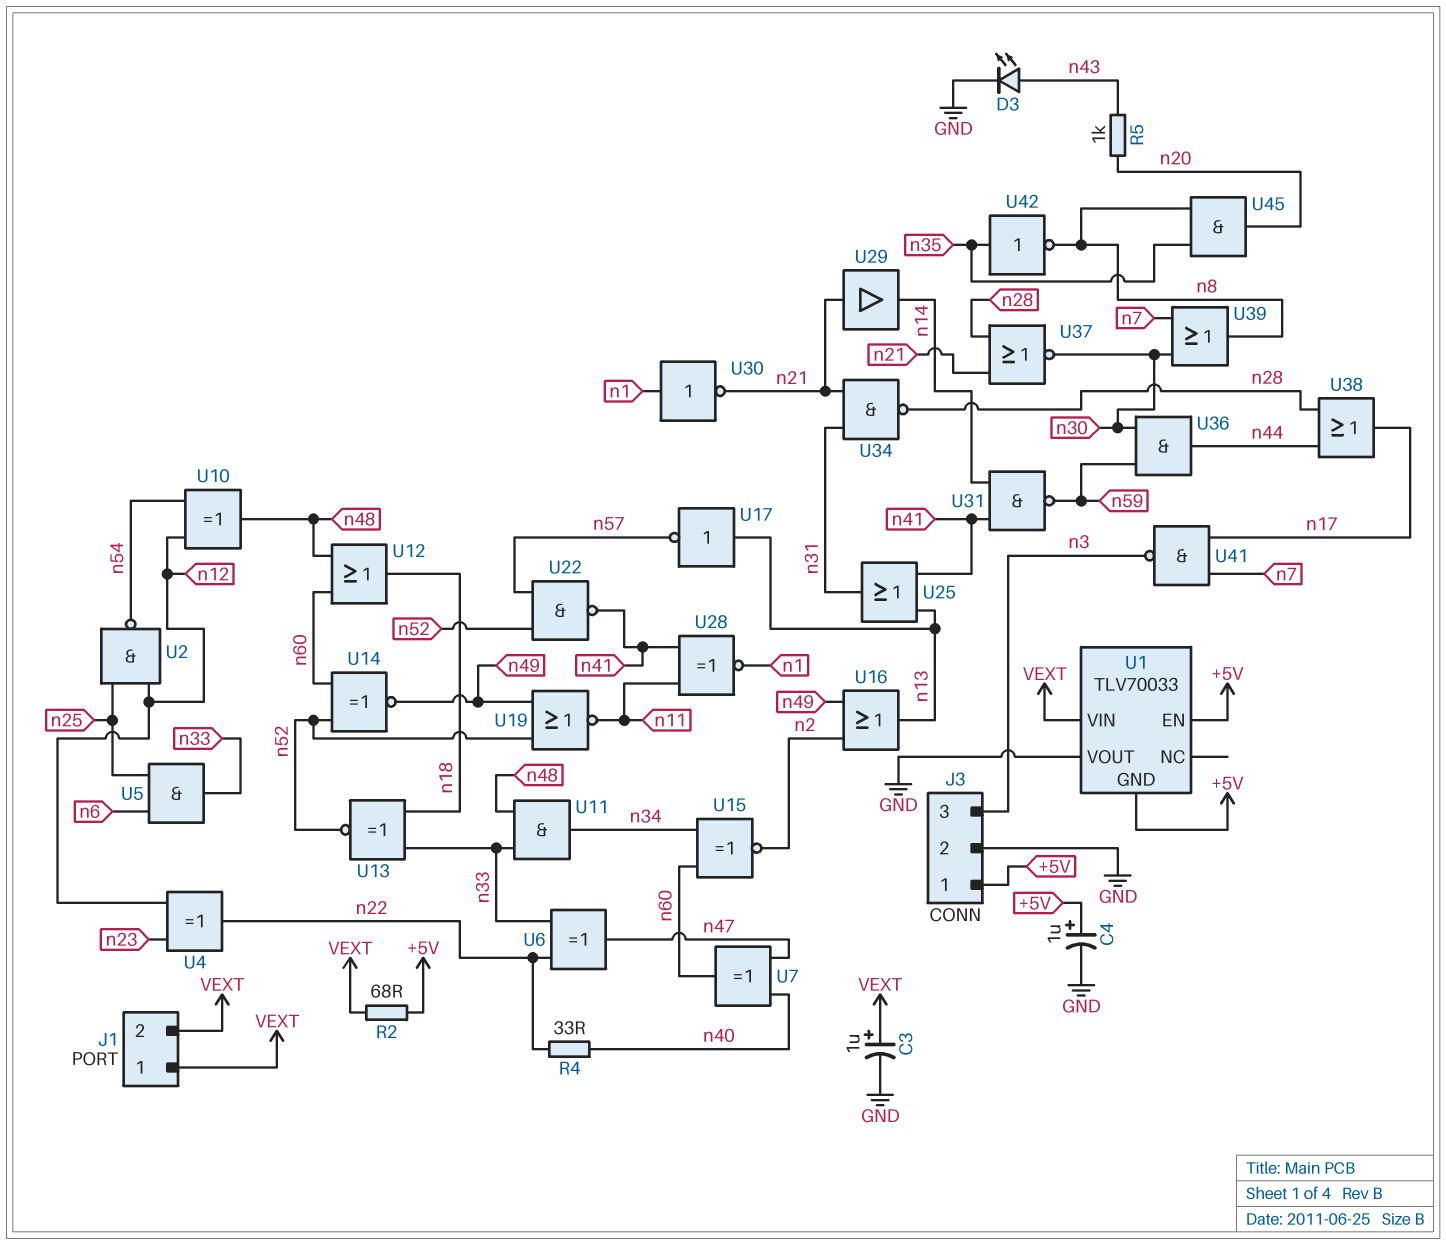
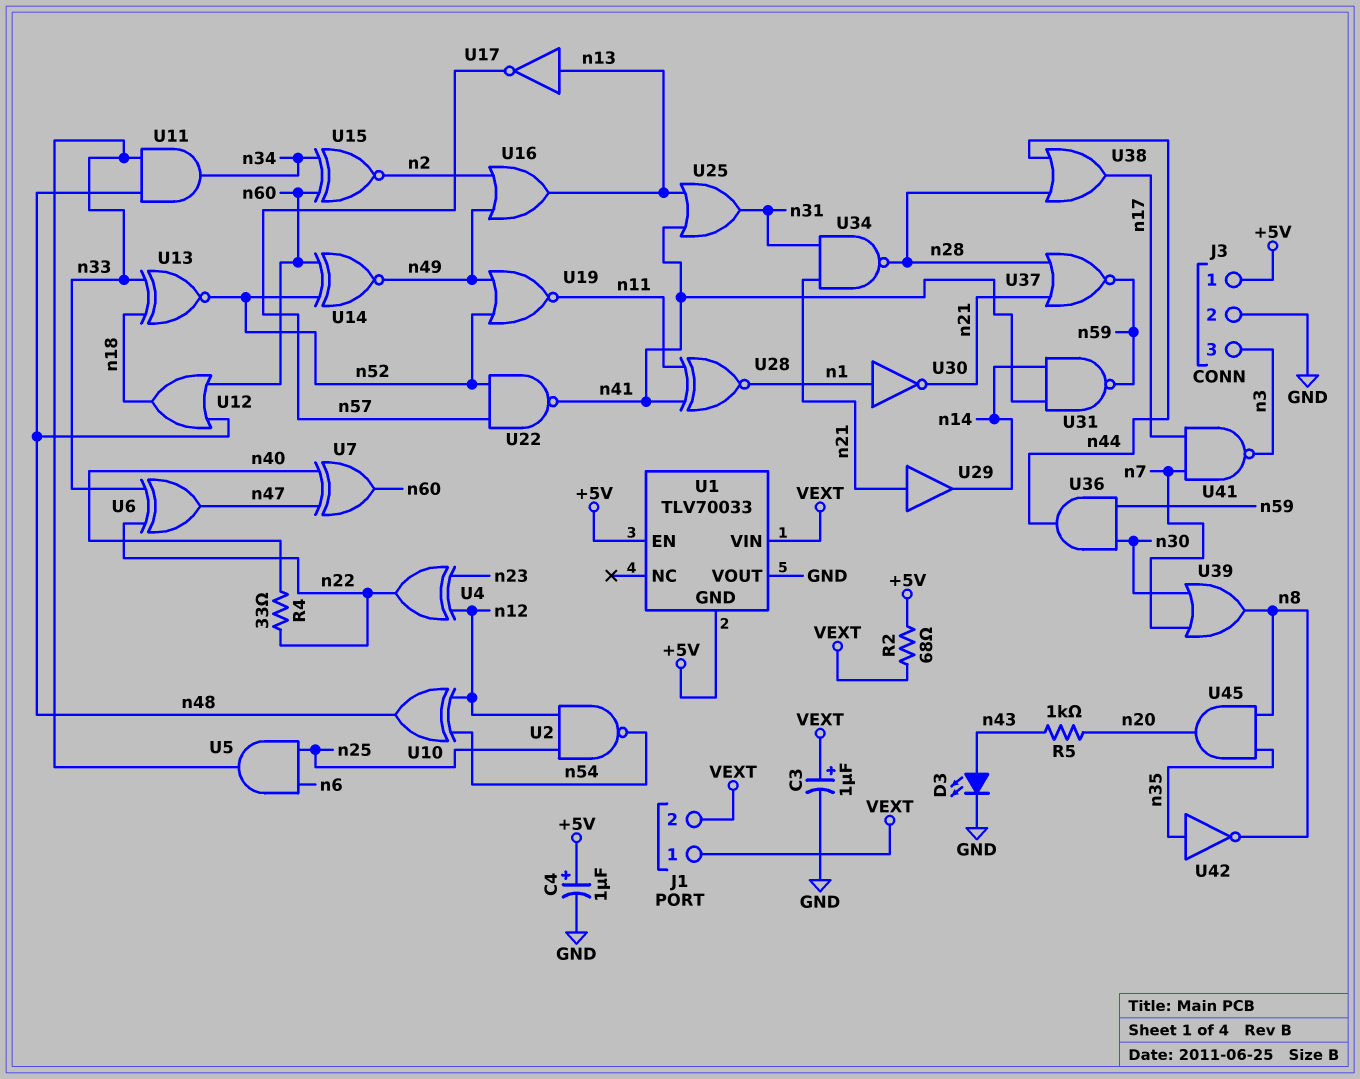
U37: NOR (in n21, in n28, out n30) -> NOR (in n21, in n28, out n59)

